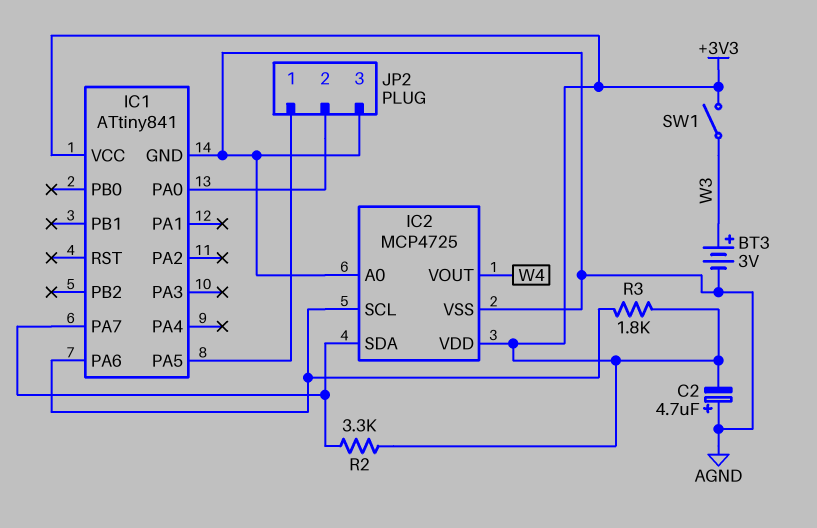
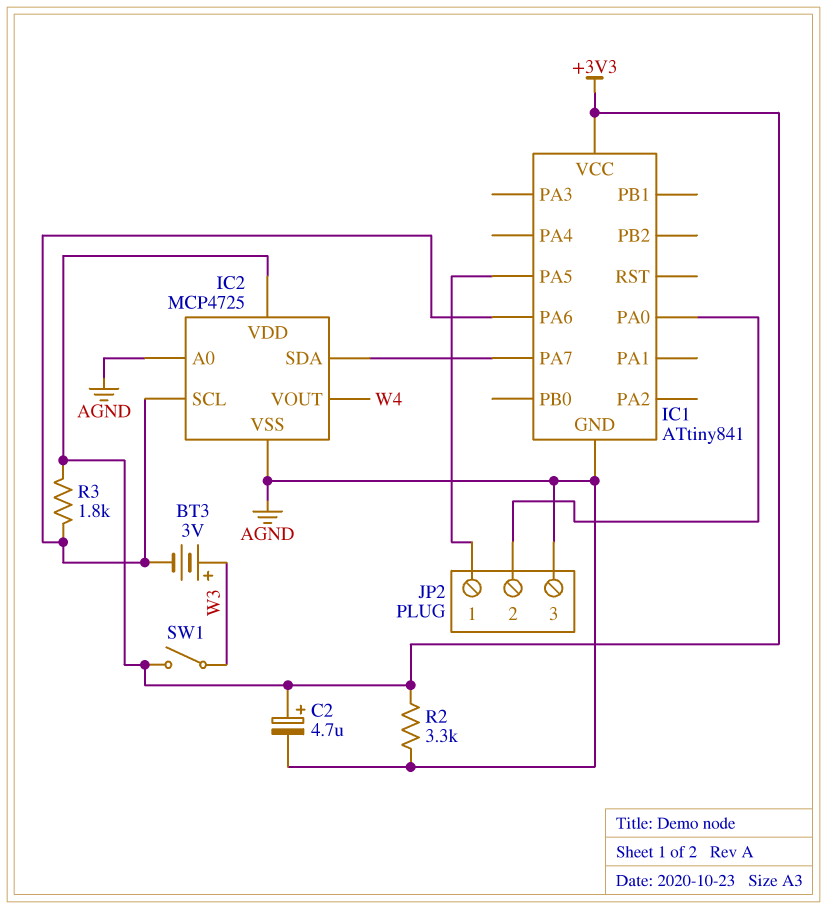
BT3: 3V (plus W3, minus AGND) -> 3V (plus W3, minus IC1/PA6)
C2: 4.7uF (plus AGND, minus +3V3) -> 4.7uF (plus +3V3, minus AGND)
R2: 3.3k (+3V3, IC1/PA7) -> 3.3k (+3V3, AGND)

